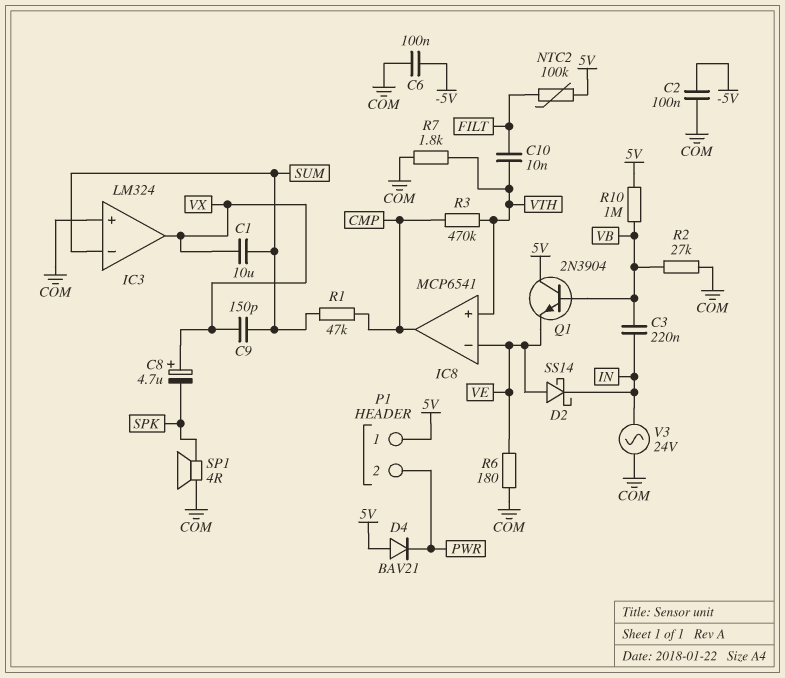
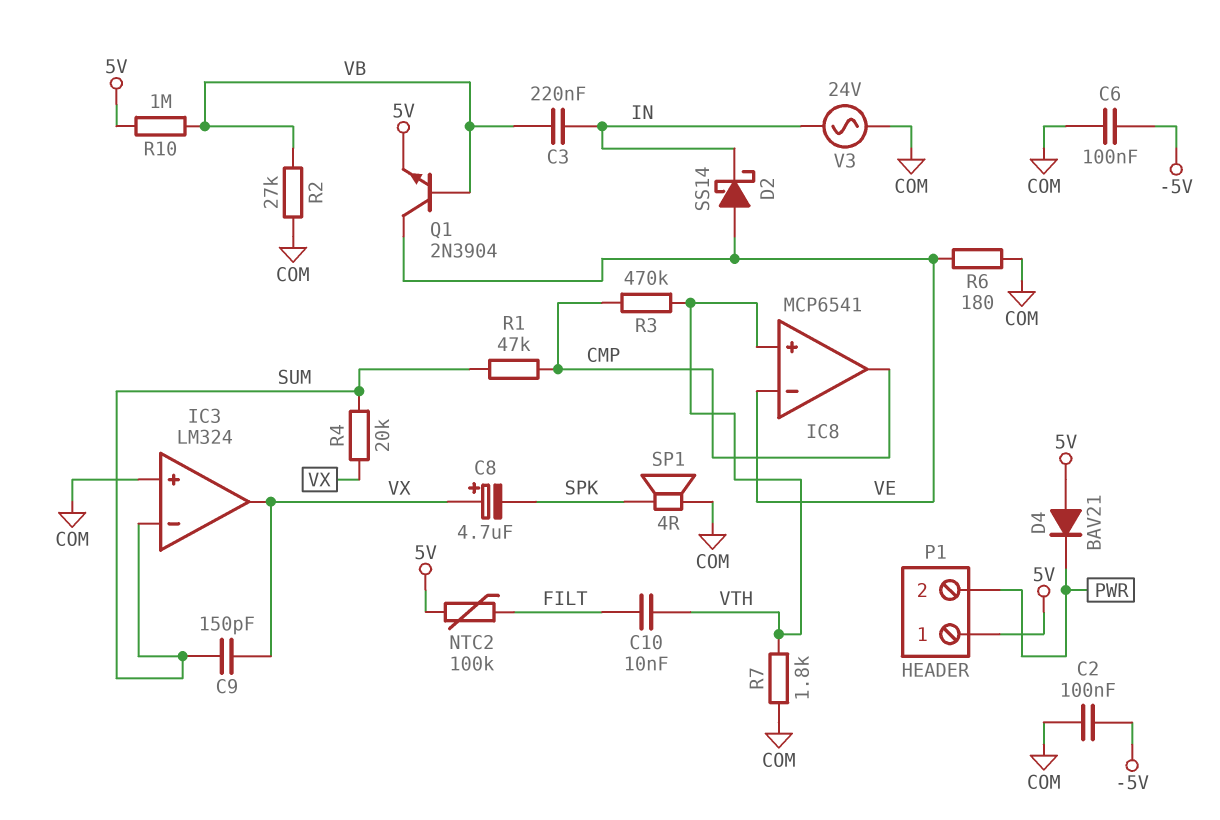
C1: 10uF (SUM, VX) -> none
Q1: NPN 2N3904 (B VB, C 5V, E VE) -> NPN 2N3904 (B VB, C VE, E 5V)
R4: none -> 20k (SUM, VX)

